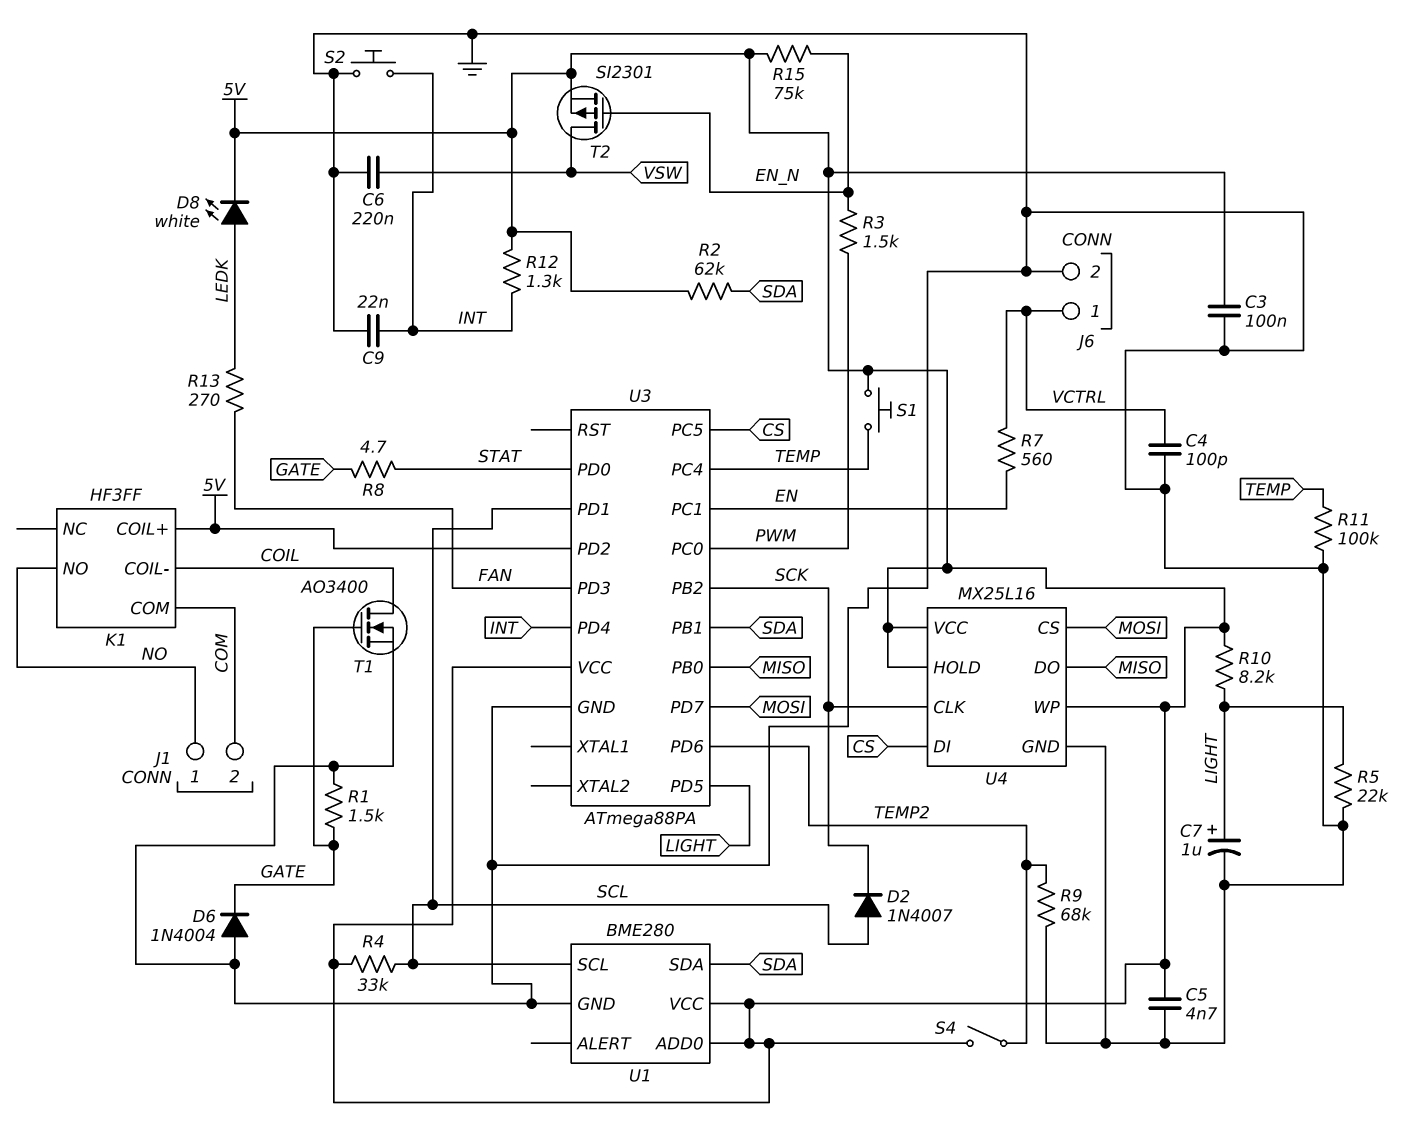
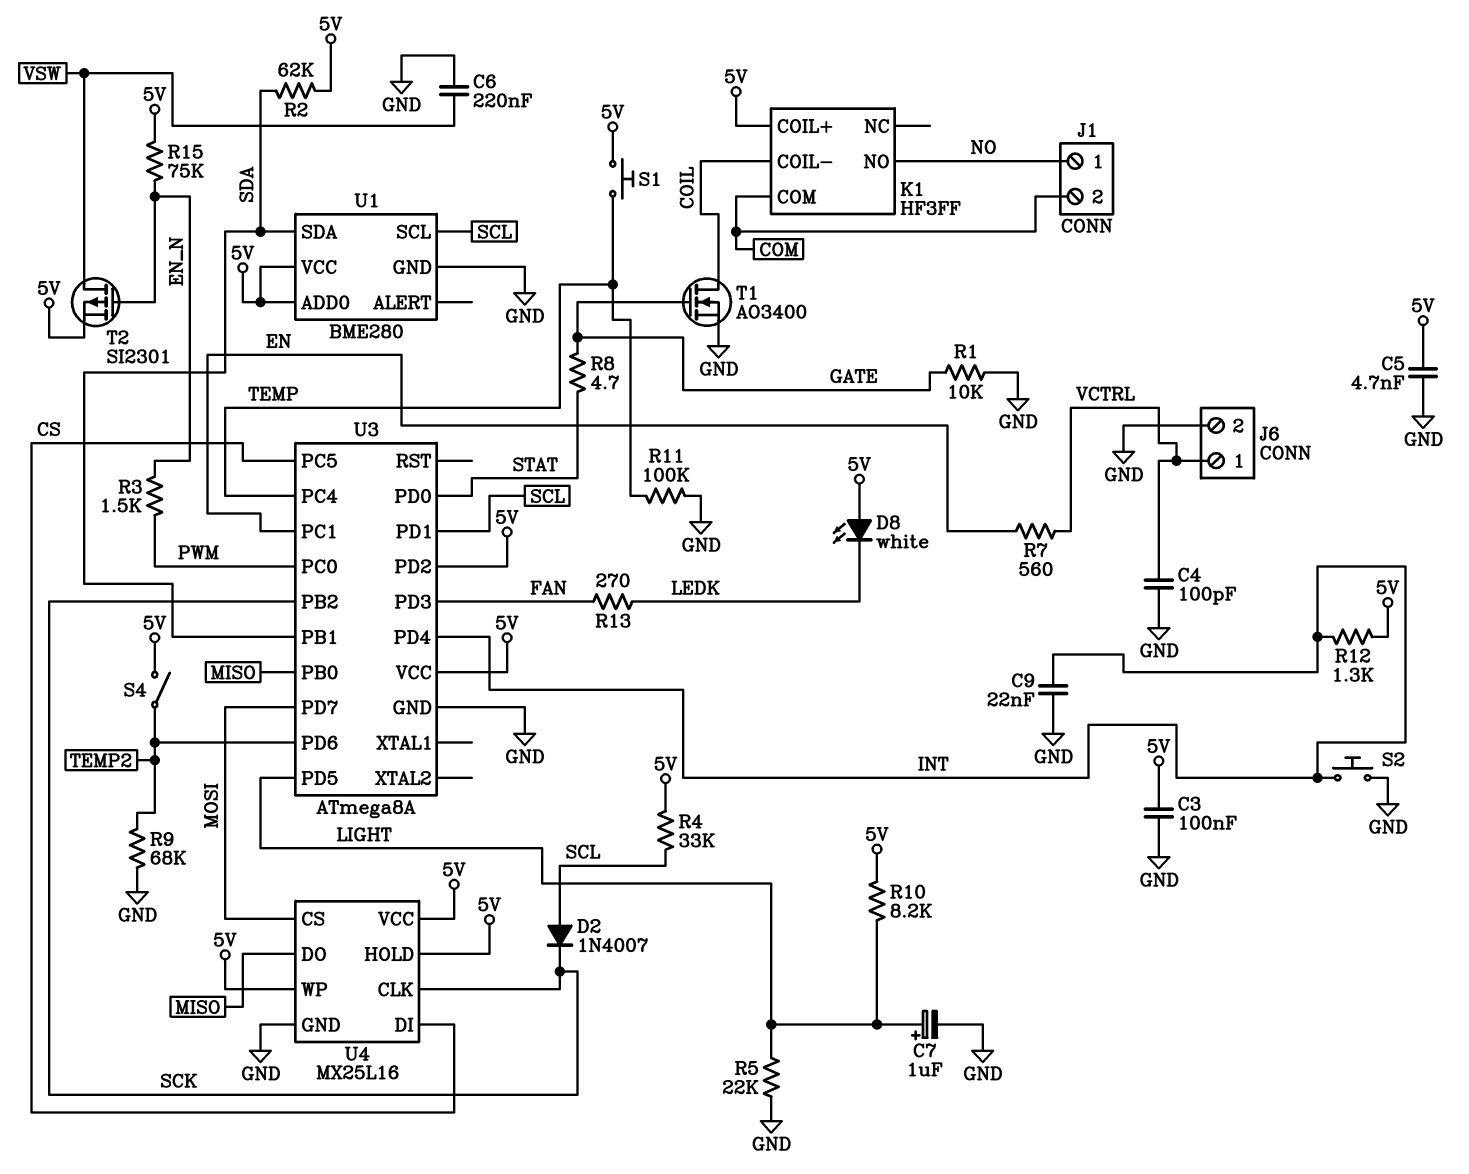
D6: diode 1N4004 (A GND, K GATE) -> none
D8: LED white (A LEDK, K 5V) -> LED white (A 5V, K LEDK)
R1: 1.5k (GATE, GND) -> 10k (GATE, GND)
U3: ATmega88PA -> ATmega8A

